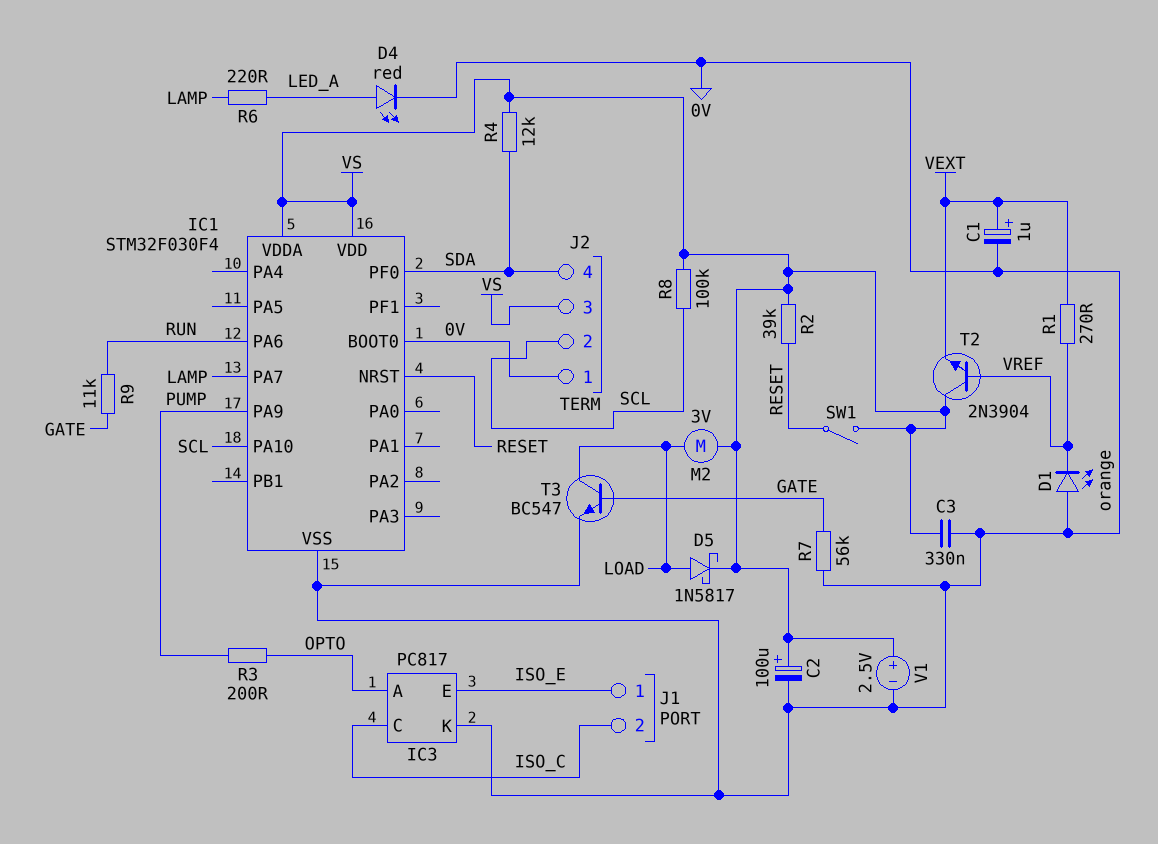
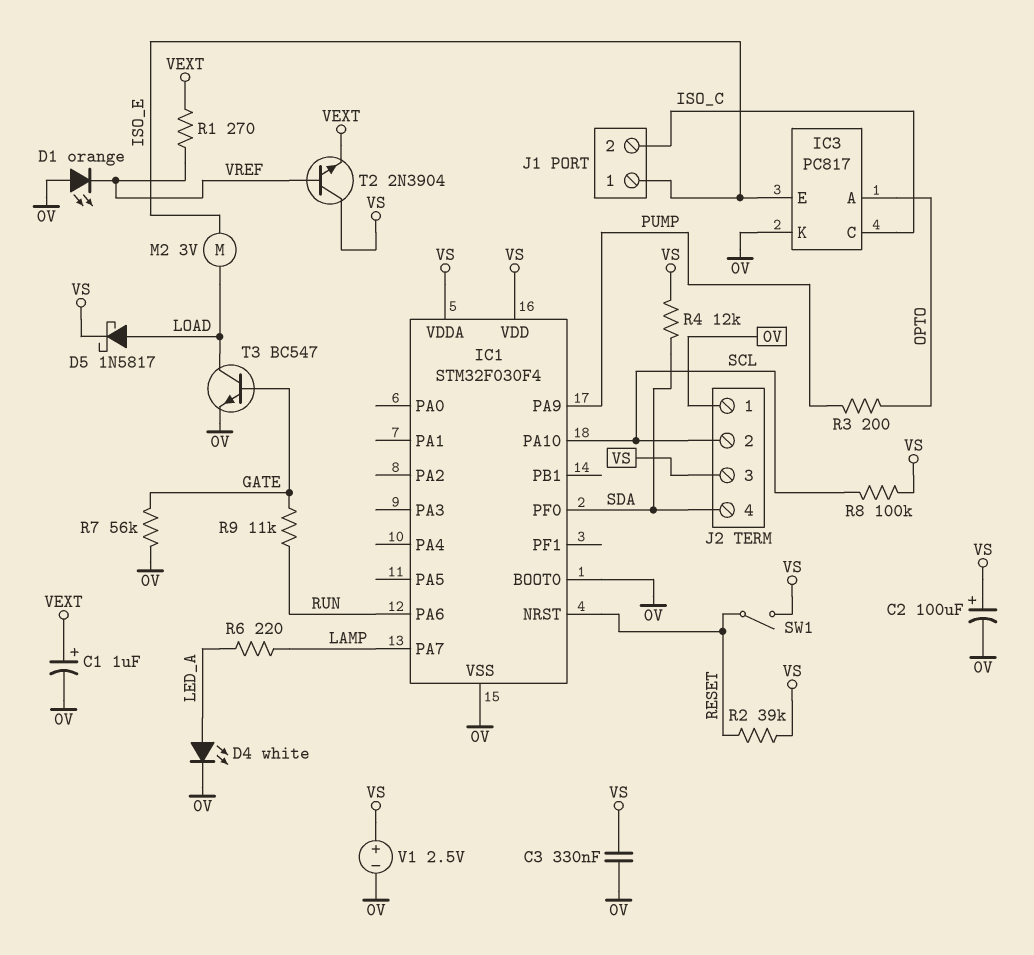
D4: LED red (A LED_A, K 0V) -> LED white (A LED_A, K 0V)
M2: motor 3V (LOAD, VS) -> motor 3V (ISO_E, LOAD)

